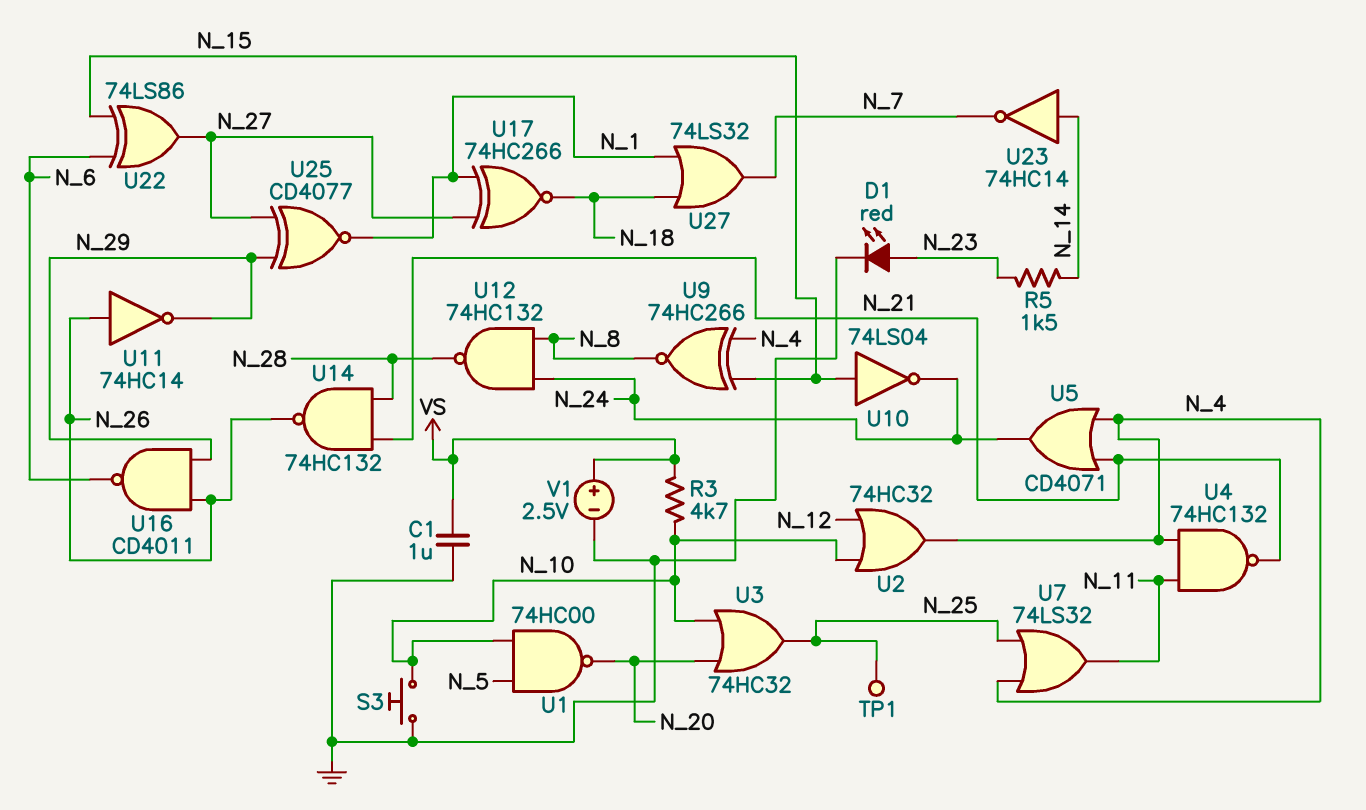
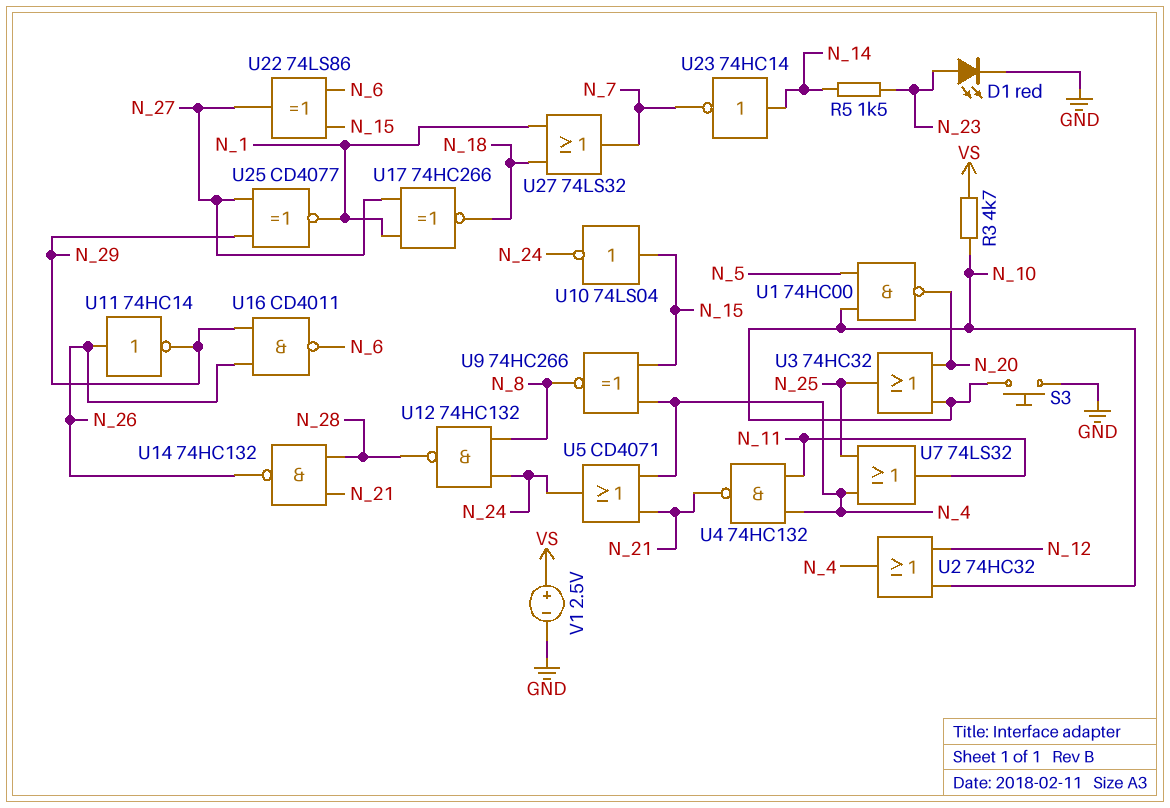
C1: 1uF (GND, VS) -> none
TP1: test point (N_25) -> none

